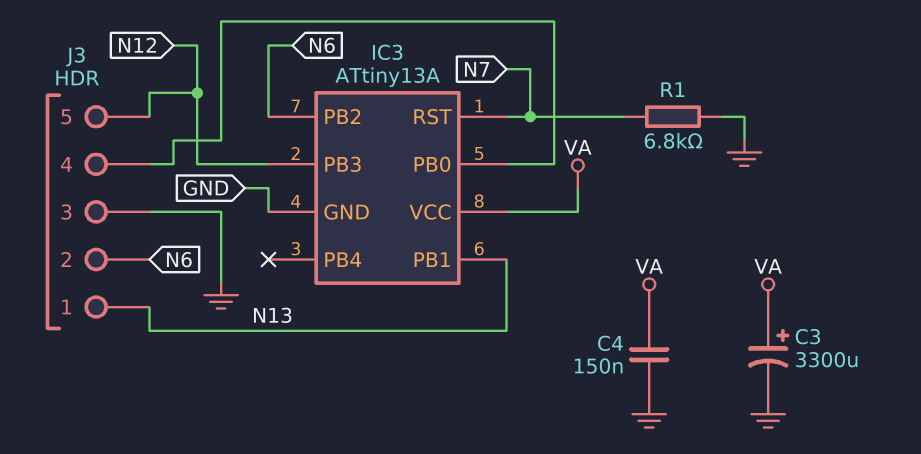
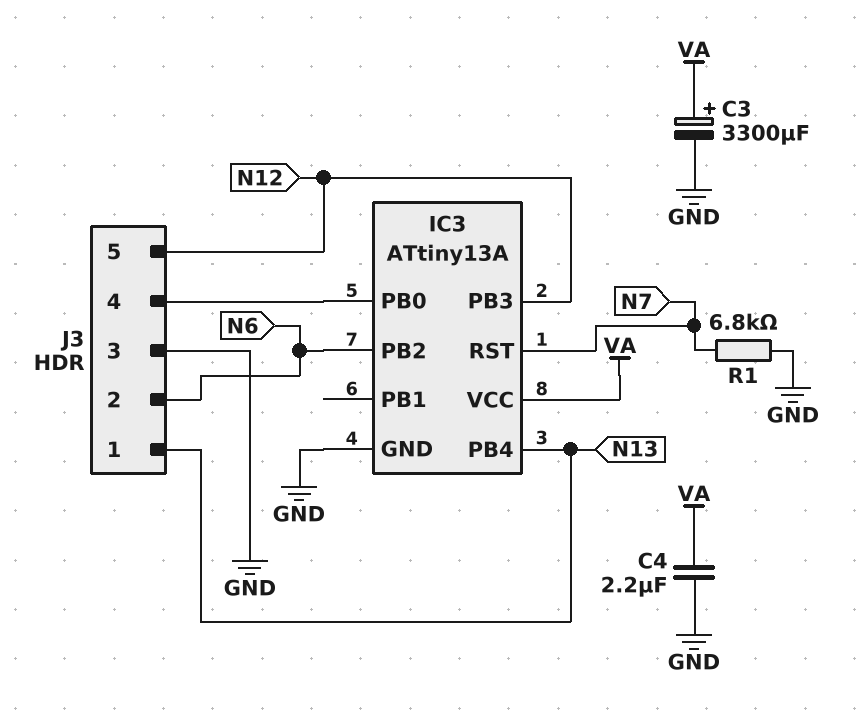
C4: 150nF (GND, VA) -> 2.2uF (GND, VA)
IC3 pin PB1: N13 -> none
IC3 pin PB4: none -> N13

